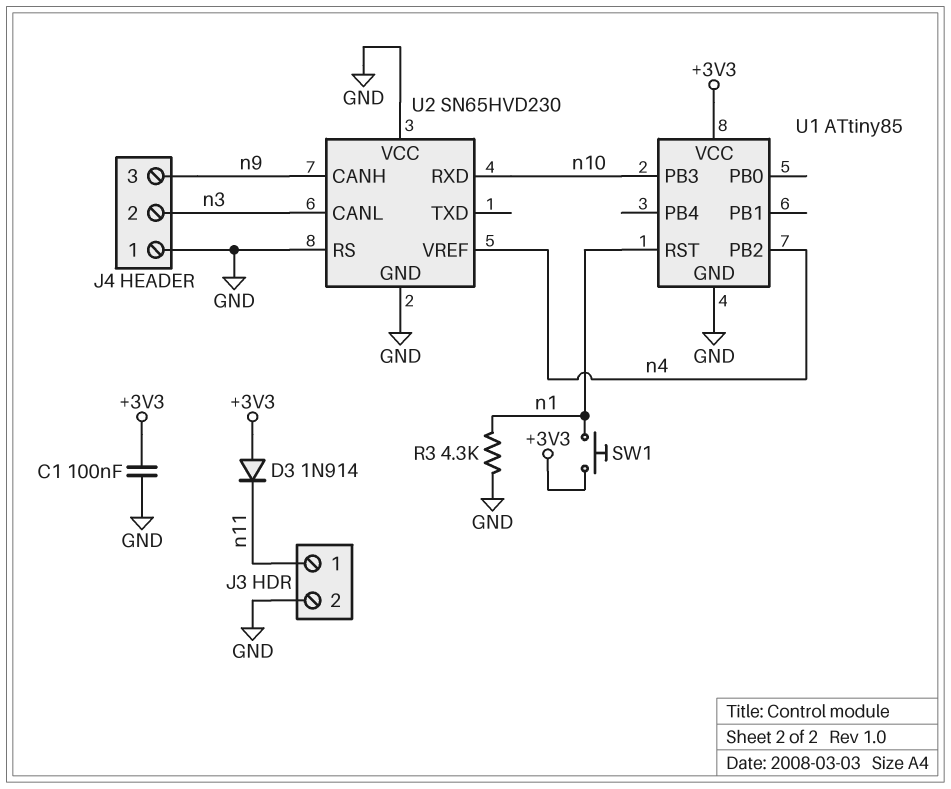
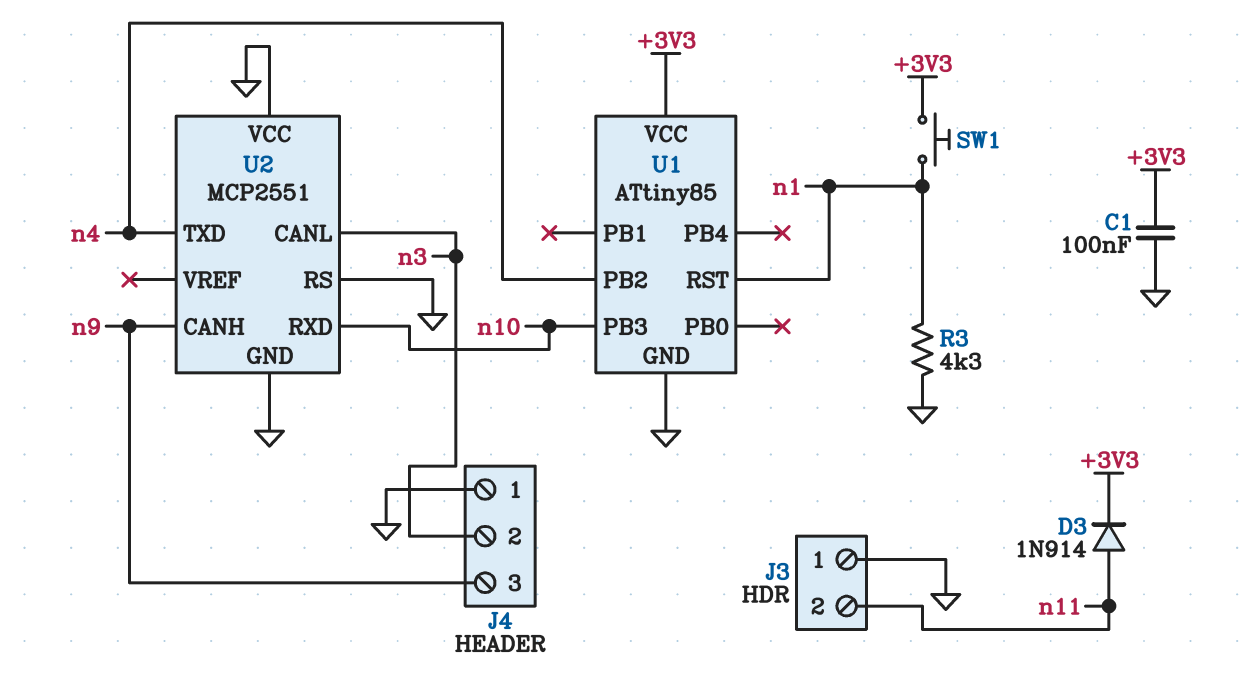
D3: diode 1N914 (A +3V3, K n11) -> diode 1N914 (A n11, K +3V3)
J3 pin 1: n11 -> GND
J3 pin 2: GND -> n11
U2: SN65HVD230 -> MCP2551
U2 pin TXD: none -> n4
U2 pin VREF: n4 -> none

